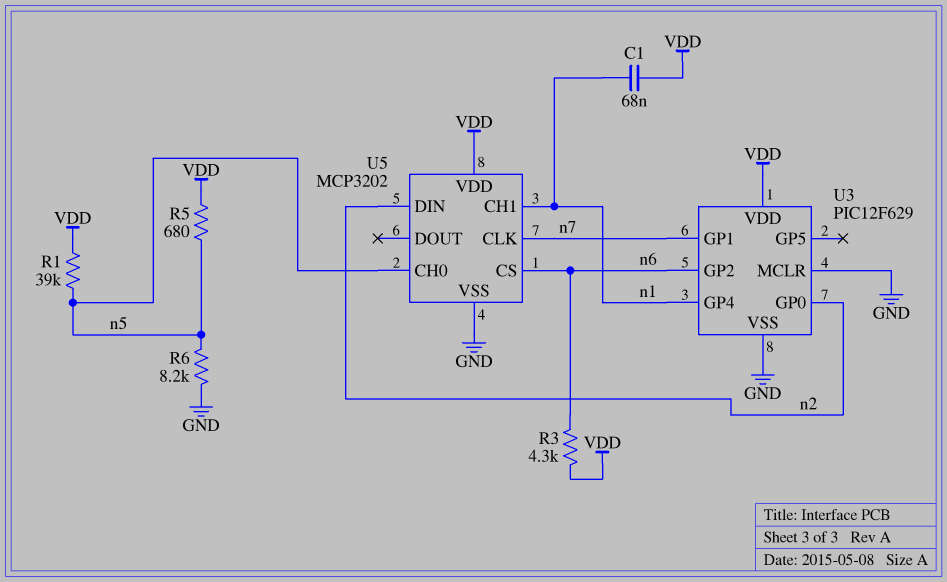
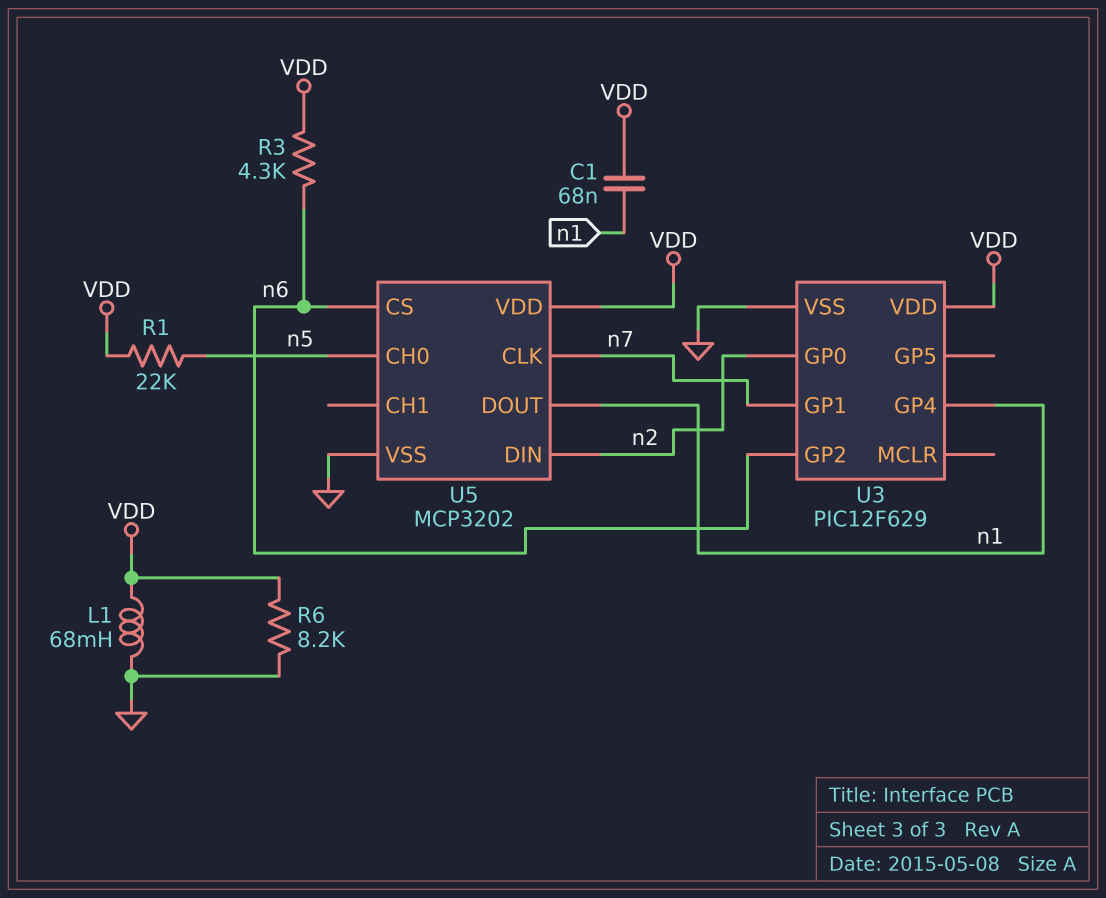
L1: none -> 68mH (GND, VDD)
R1: 39k (VDD, n5) -> 22k (VDD, n5)
R5: 680 (VDD, n5) -> none
R6: 8.2k (GND, n5) -> 8.2k (GND, VDD)
U3 pin MCLR: GND -> none
U5 pin CH1: n1 -> none
U5 pin DOUT: none -> n1

